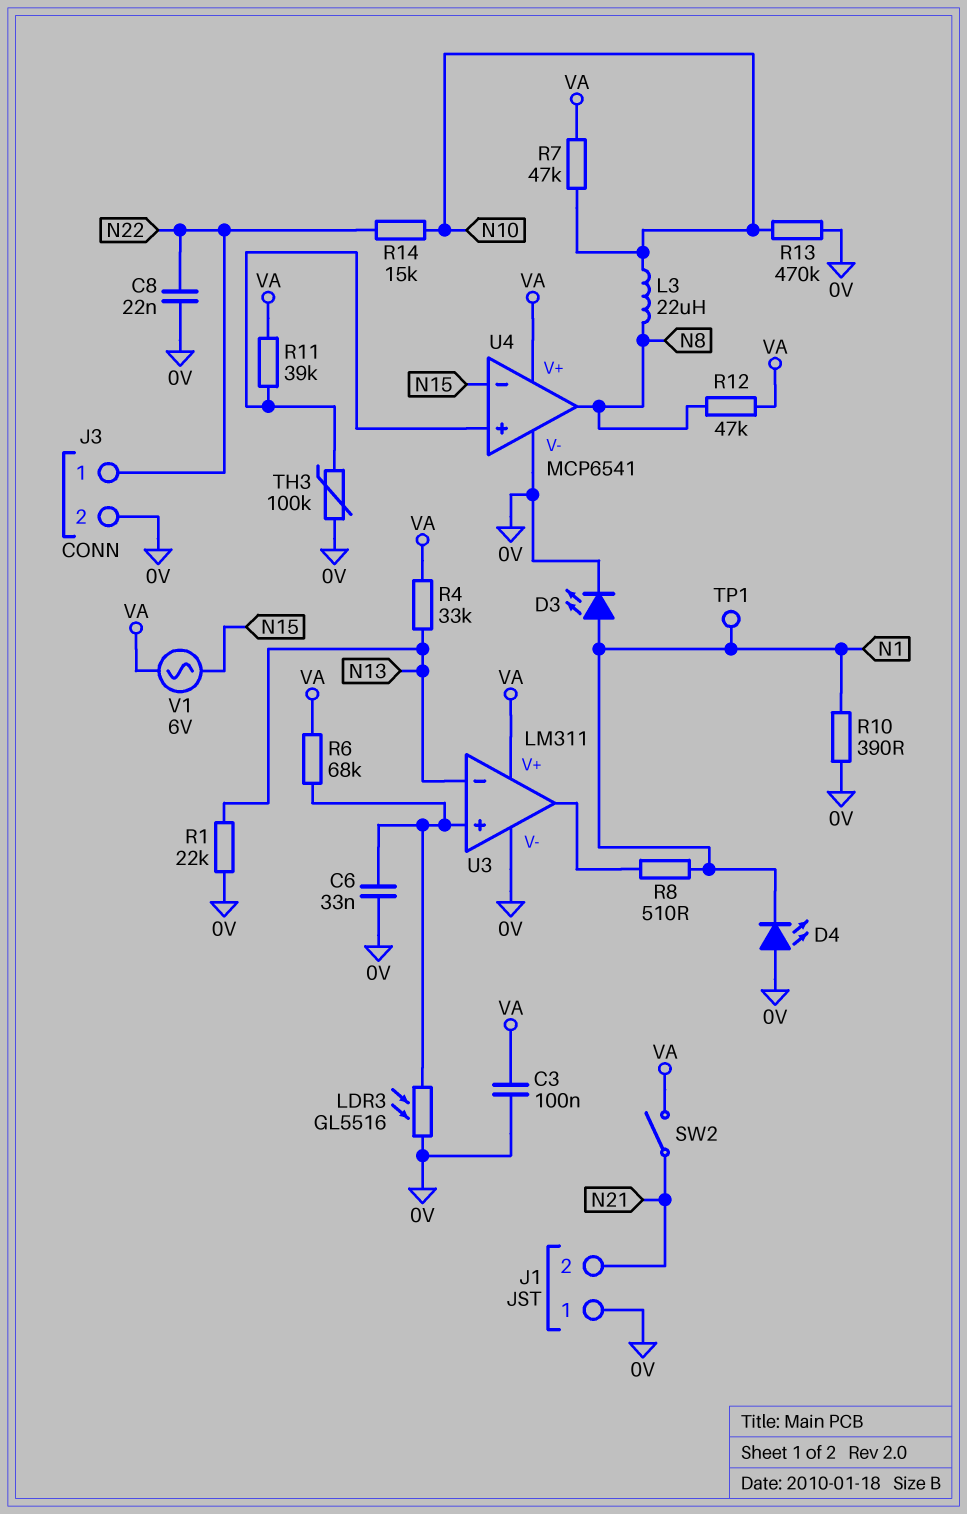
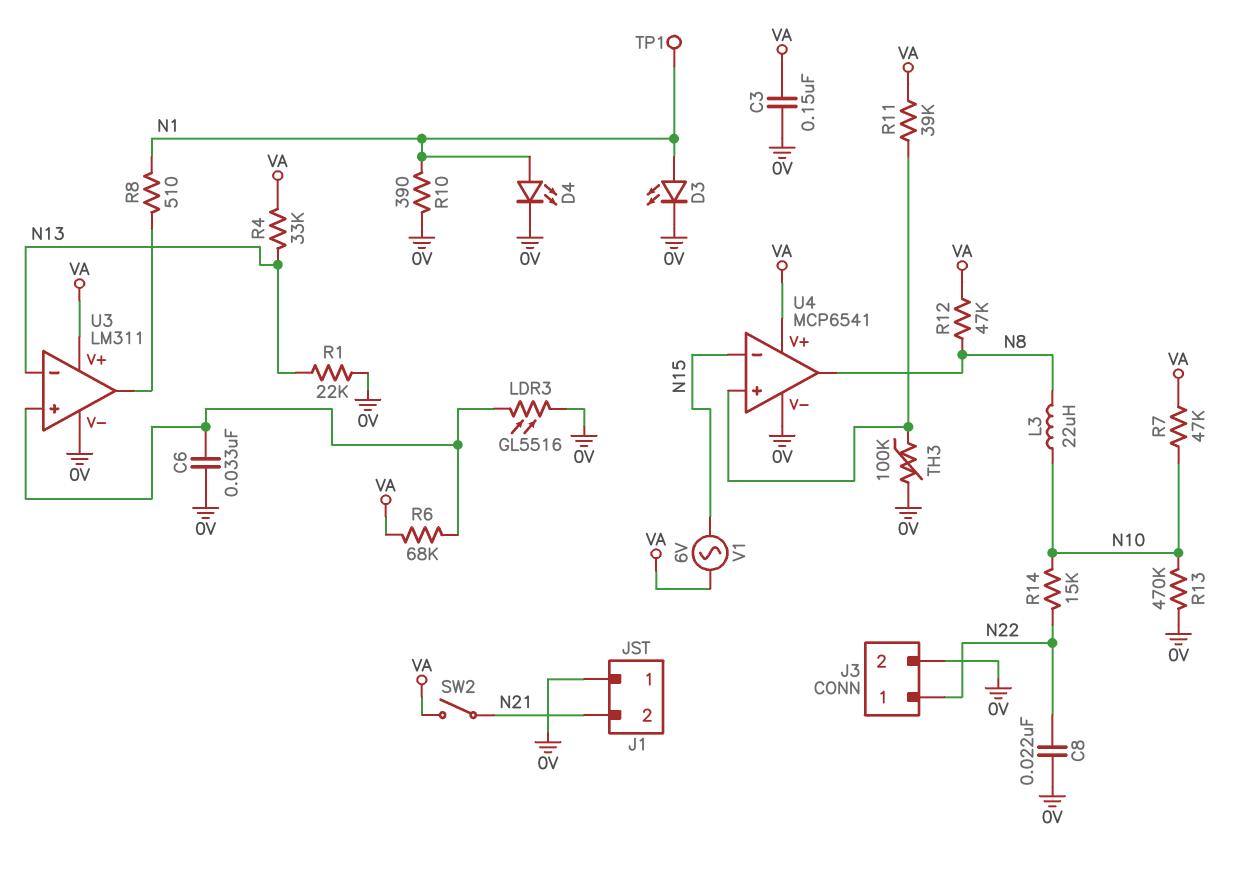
C3: 100nF (0V, VA) -> 150nF (0V, VA)
D4: LED (A 0V, K N1) -> LED (A N1, K 0V)

